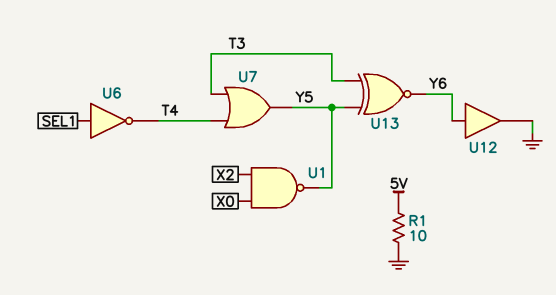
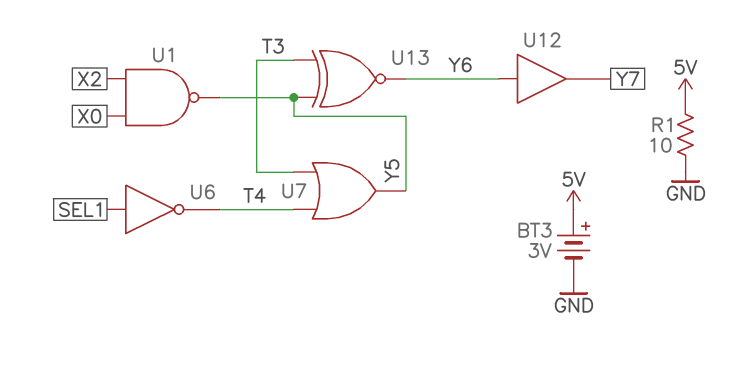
BT3: none -> 3V (plus 5V, minus GND)
U12: buffer (in Y6, out GND) -> buffer (in Y6, out Y7)

